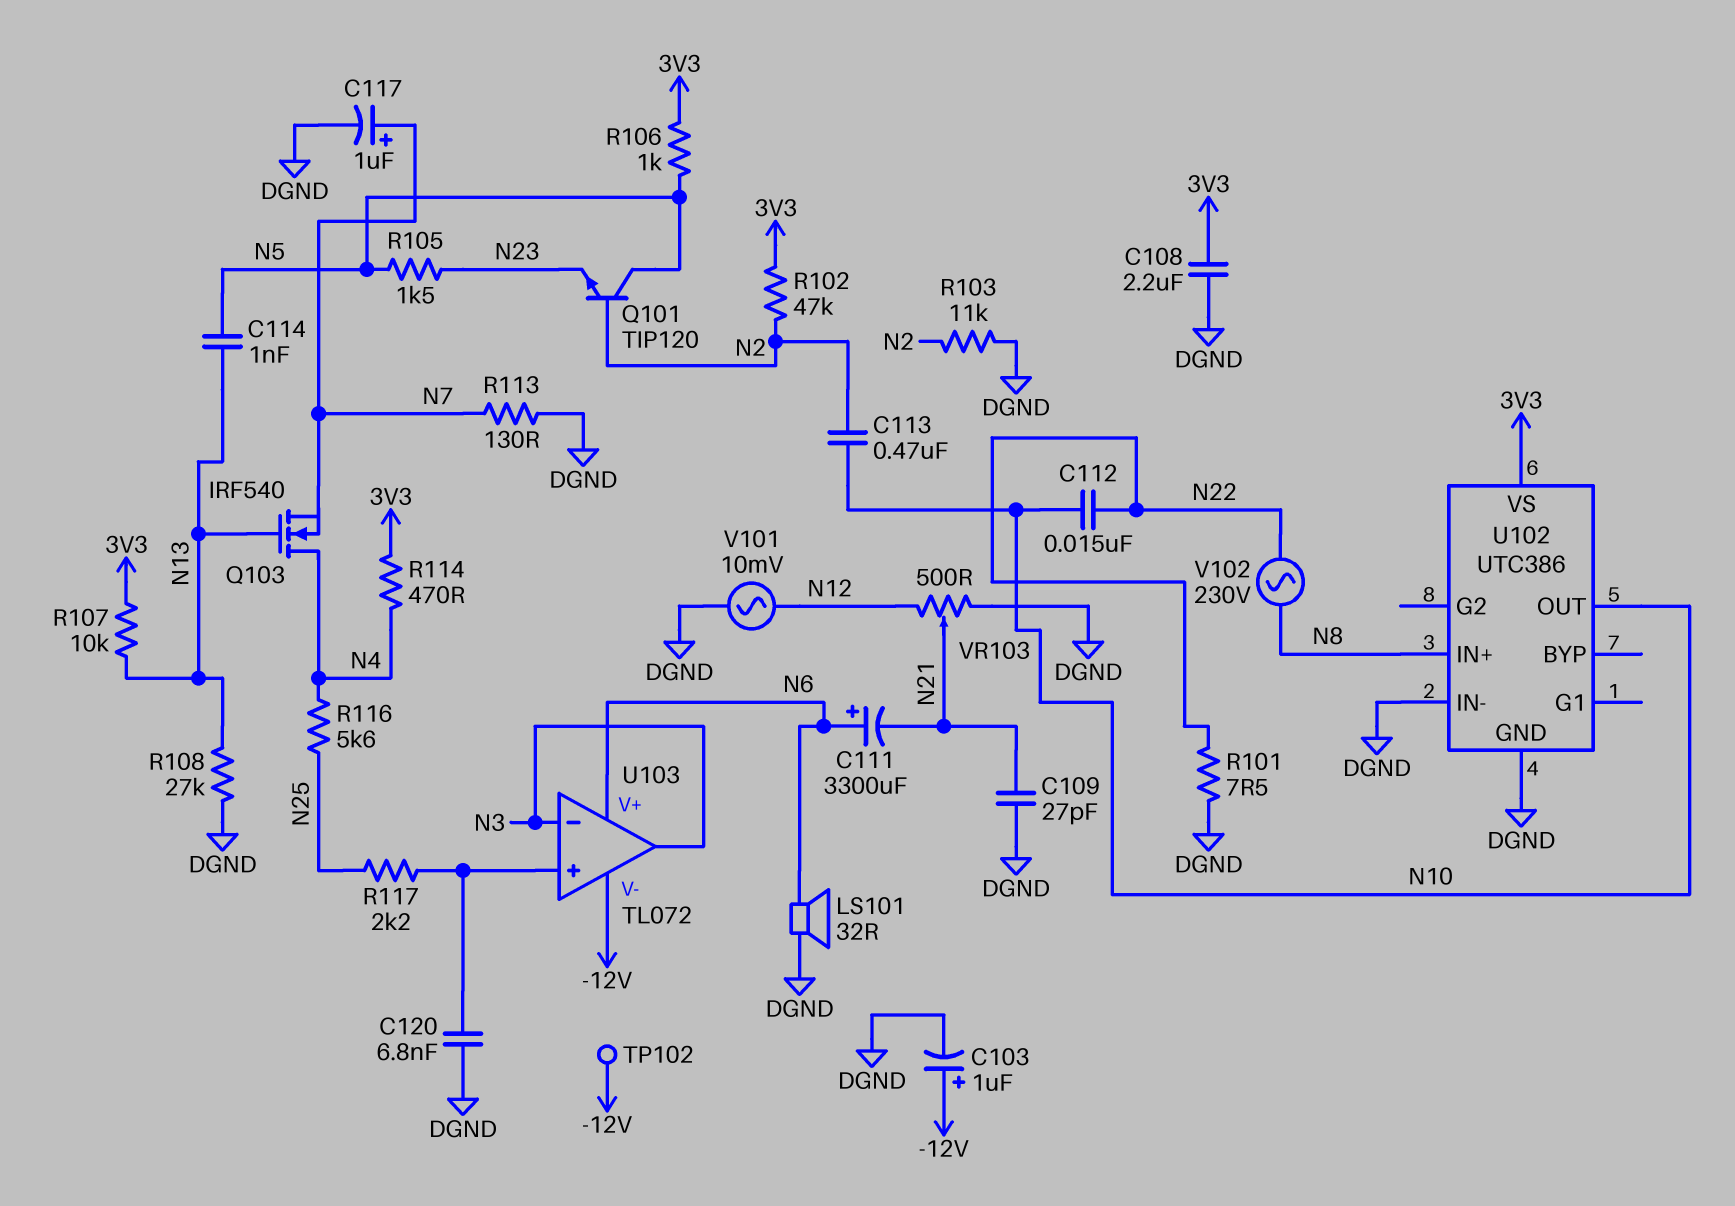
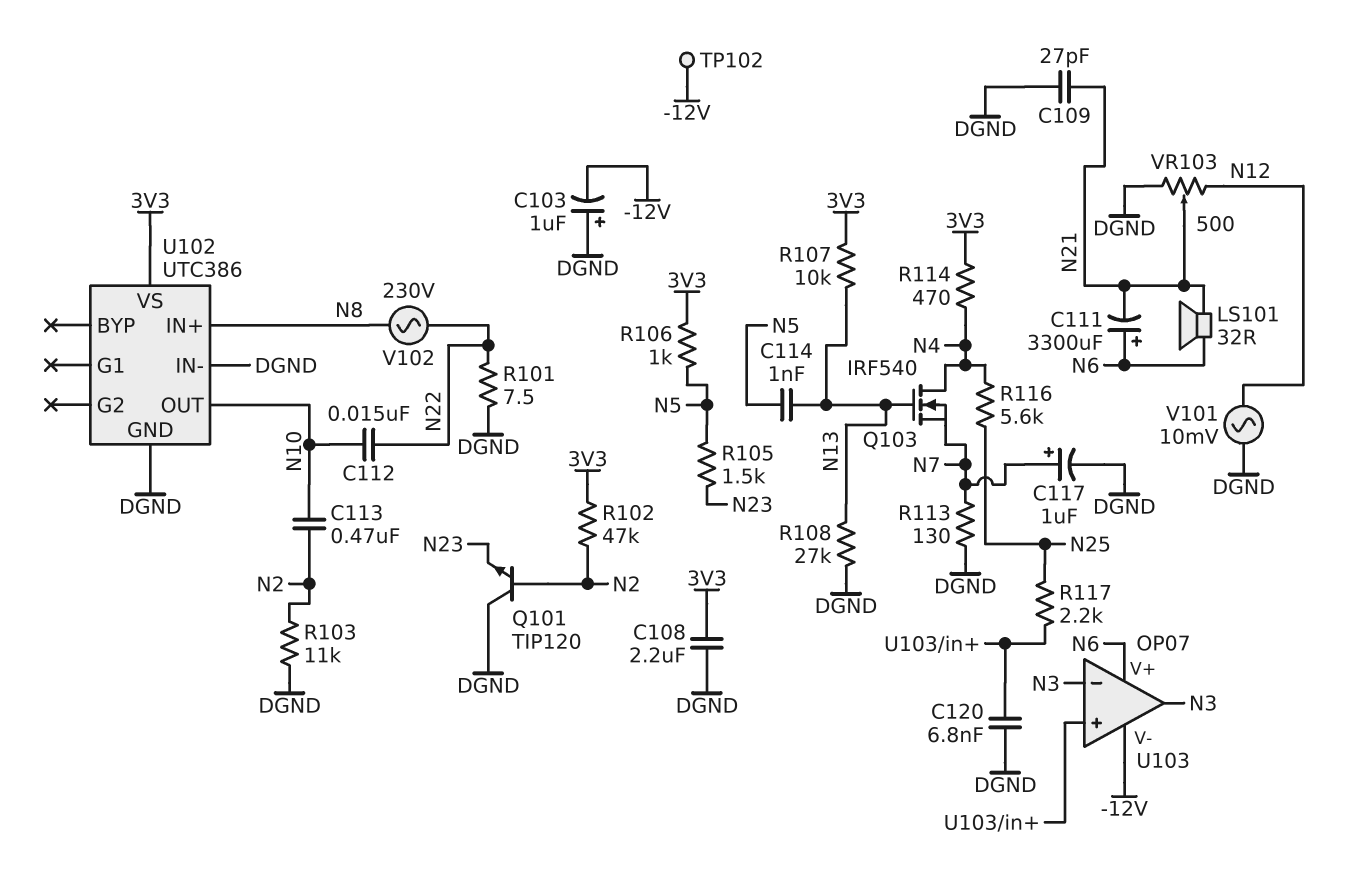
C103: 1uF (plus -12V, minus DGND) -> 1uF (plus DGND, minus -12V)
LS101: speaker 32R (DGND, N6) -> speaker 32R (N6, N21)
Q101: NPN TIP120 (B N2, C N5, E N23) -> NPN TIP120 (B N2, C DGND, E N23)
U103: TL072 -> OP07

